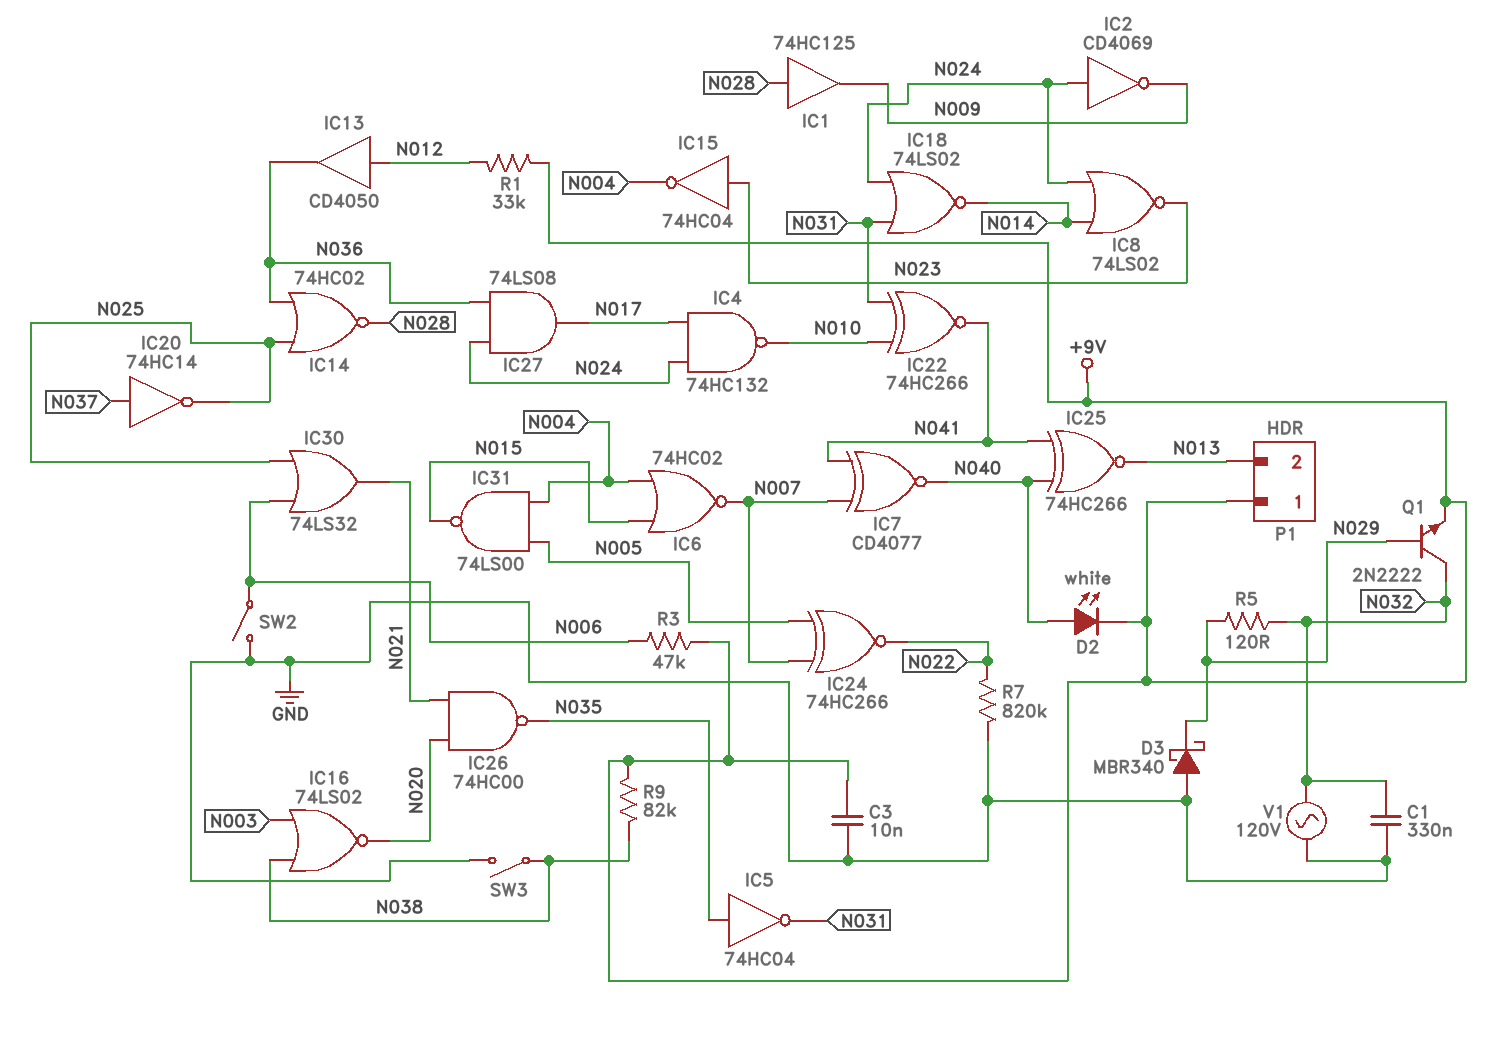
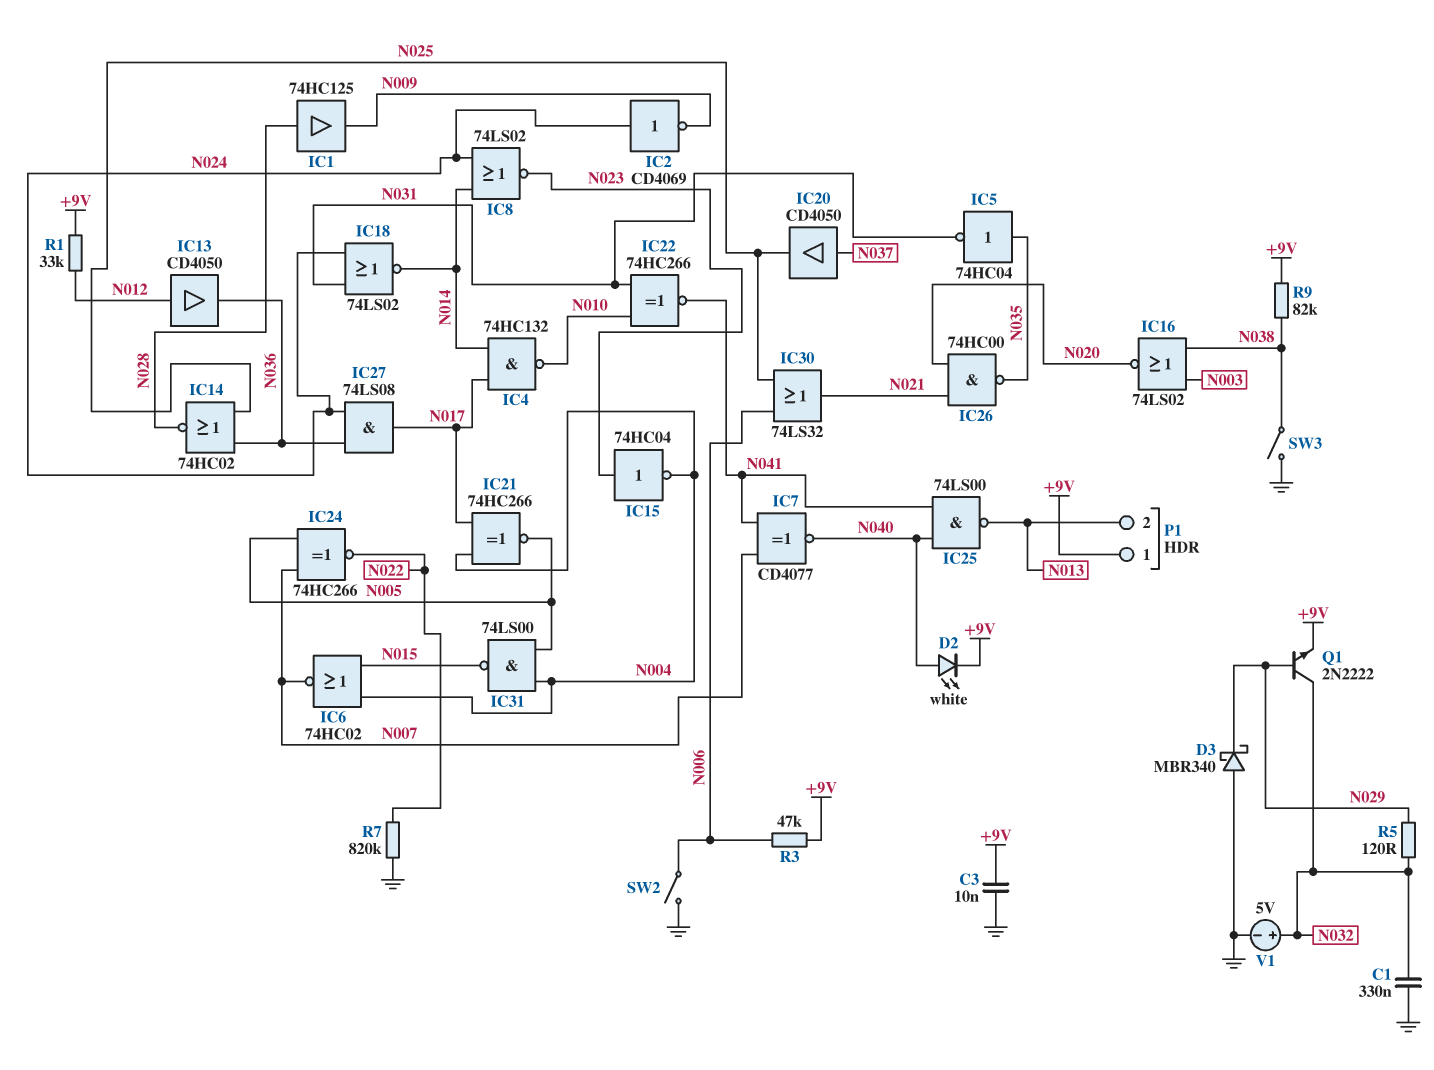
IC4: NAND 74HC132 (in N017, in N024, out N010) -> NAND 74HC132 (in N014, in N017, out N010)
IC20: NOT 74HC14 (in N037, out N025) -> buffer CD4050 (in N037, out N025)
IC21: none -> XNOR 74HC266 (in N004, in N017, out N005)
IC25: XNOR 74HC266 (in N040, in N041, out N013) -> NAND 74LS00 (in N040, in N041, out N013)
V1: AC 120V (GND, N032) -> 5V (plus N032, minus GND)

